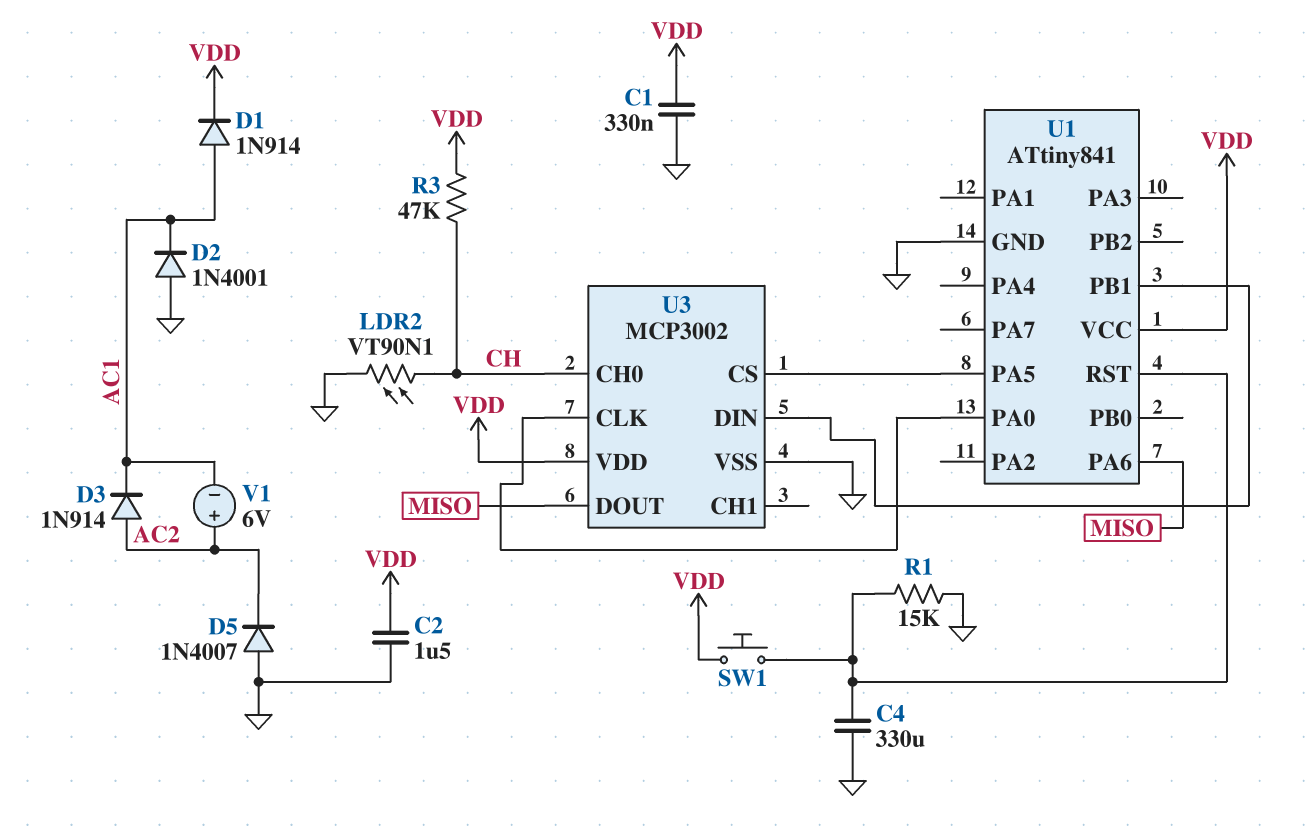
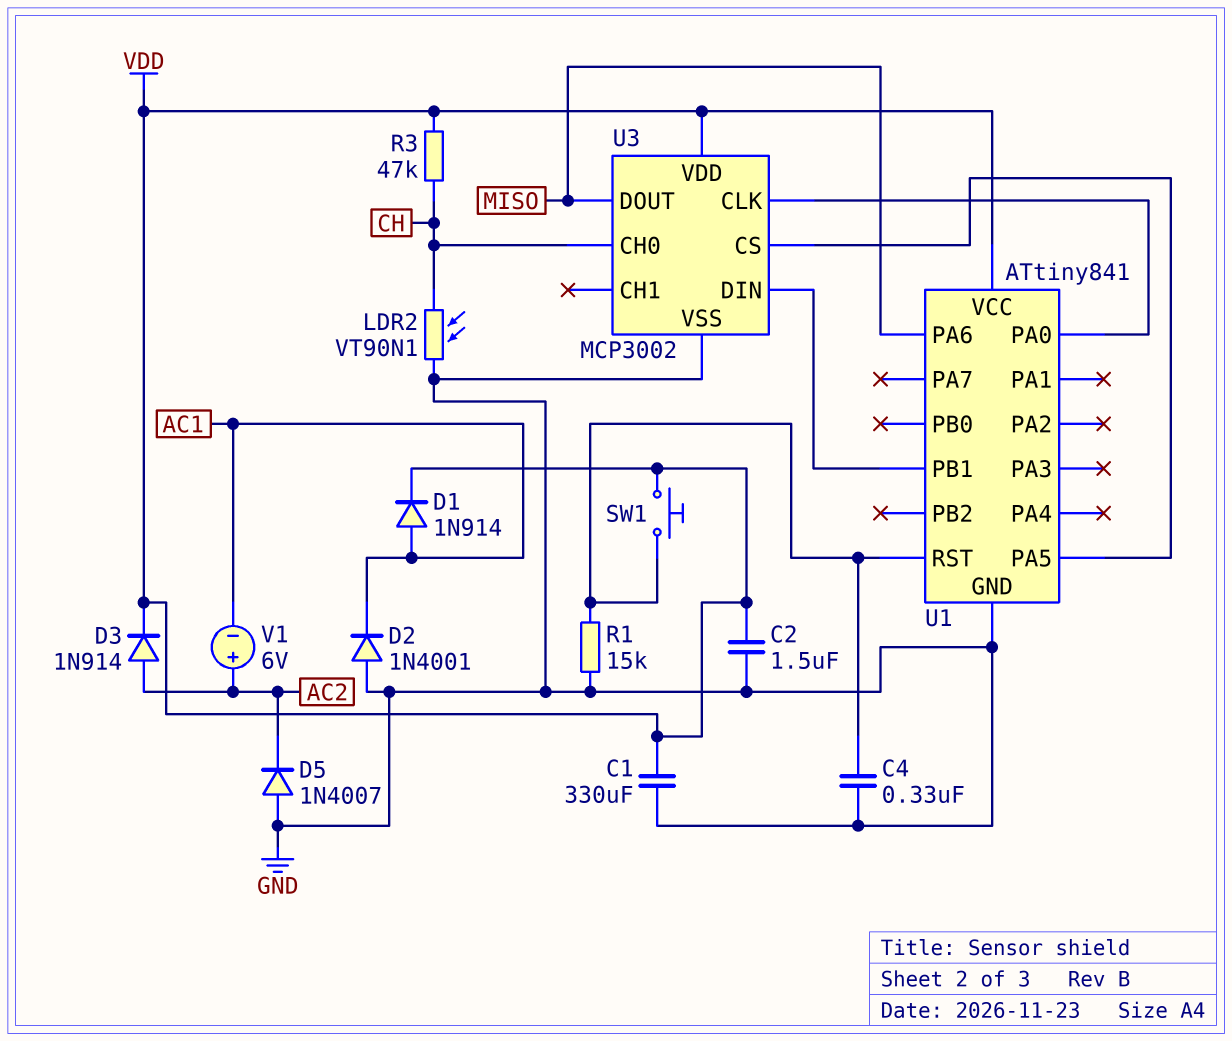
C1: 330nF (GND, VDD) -> 330uF (GND, VDD)
C4: 330uF (GND, U1/RST) -> 330nF (GND, U1/RST)
D3: diode 1N914 (A AC2, K AC1) -> diode 1N914 (A AC2, K VDD)

